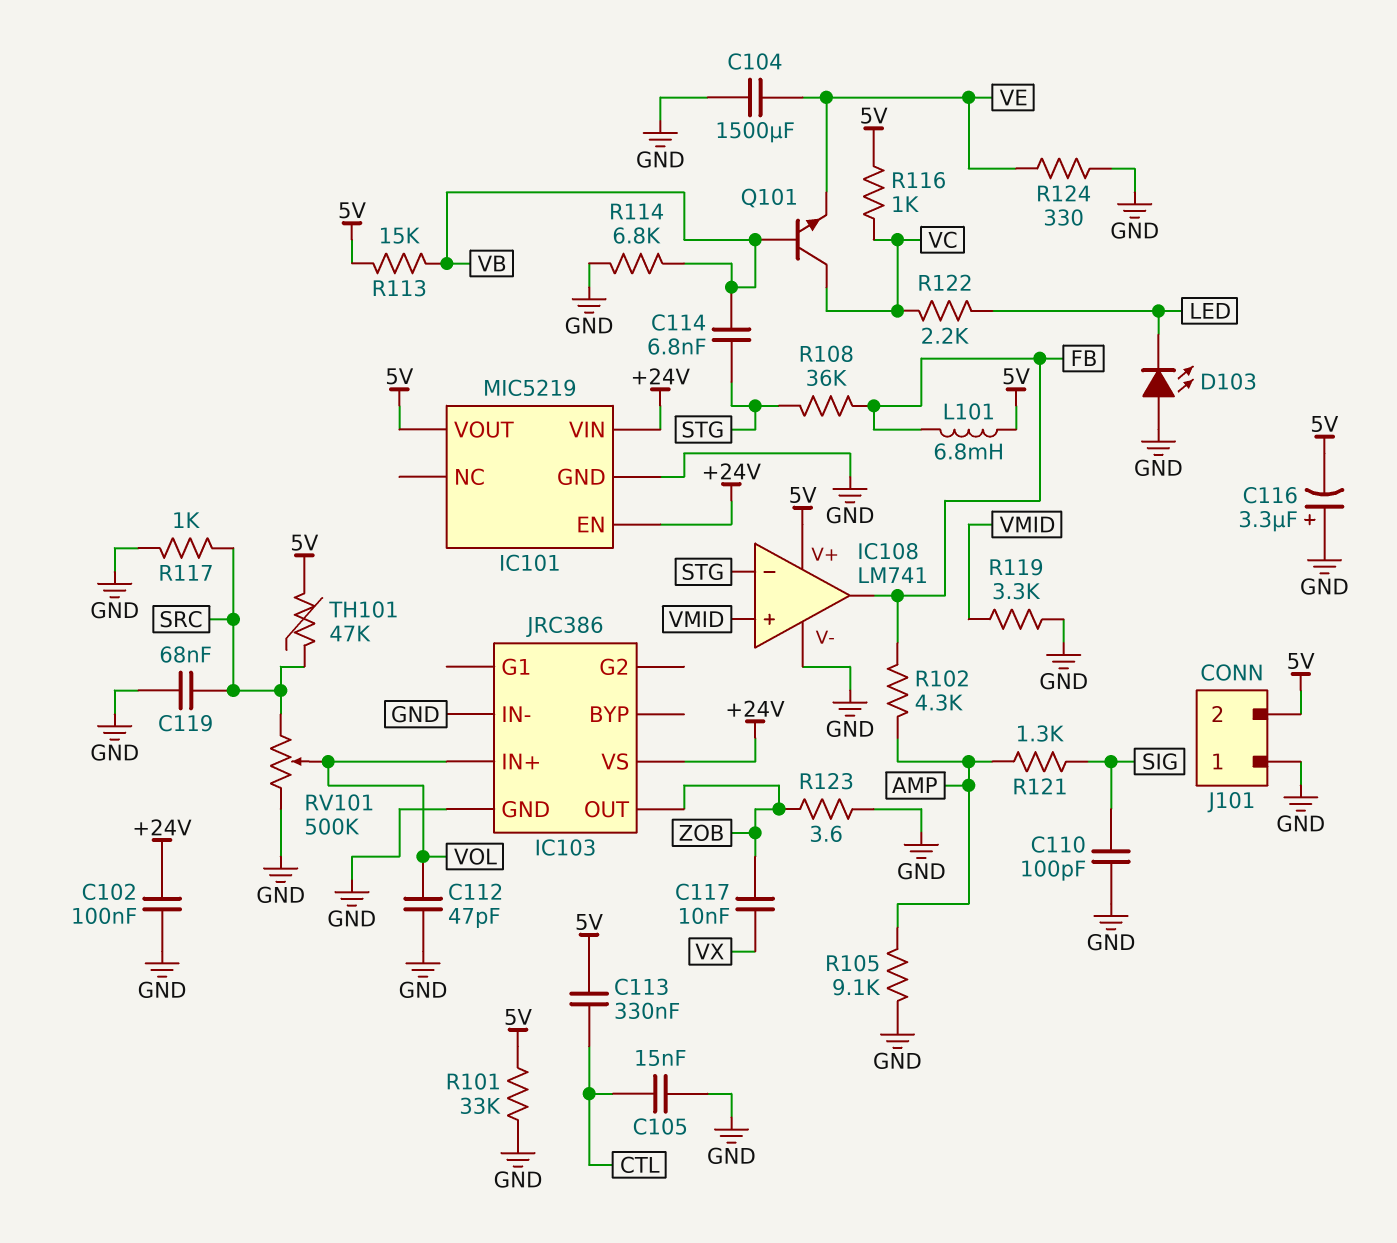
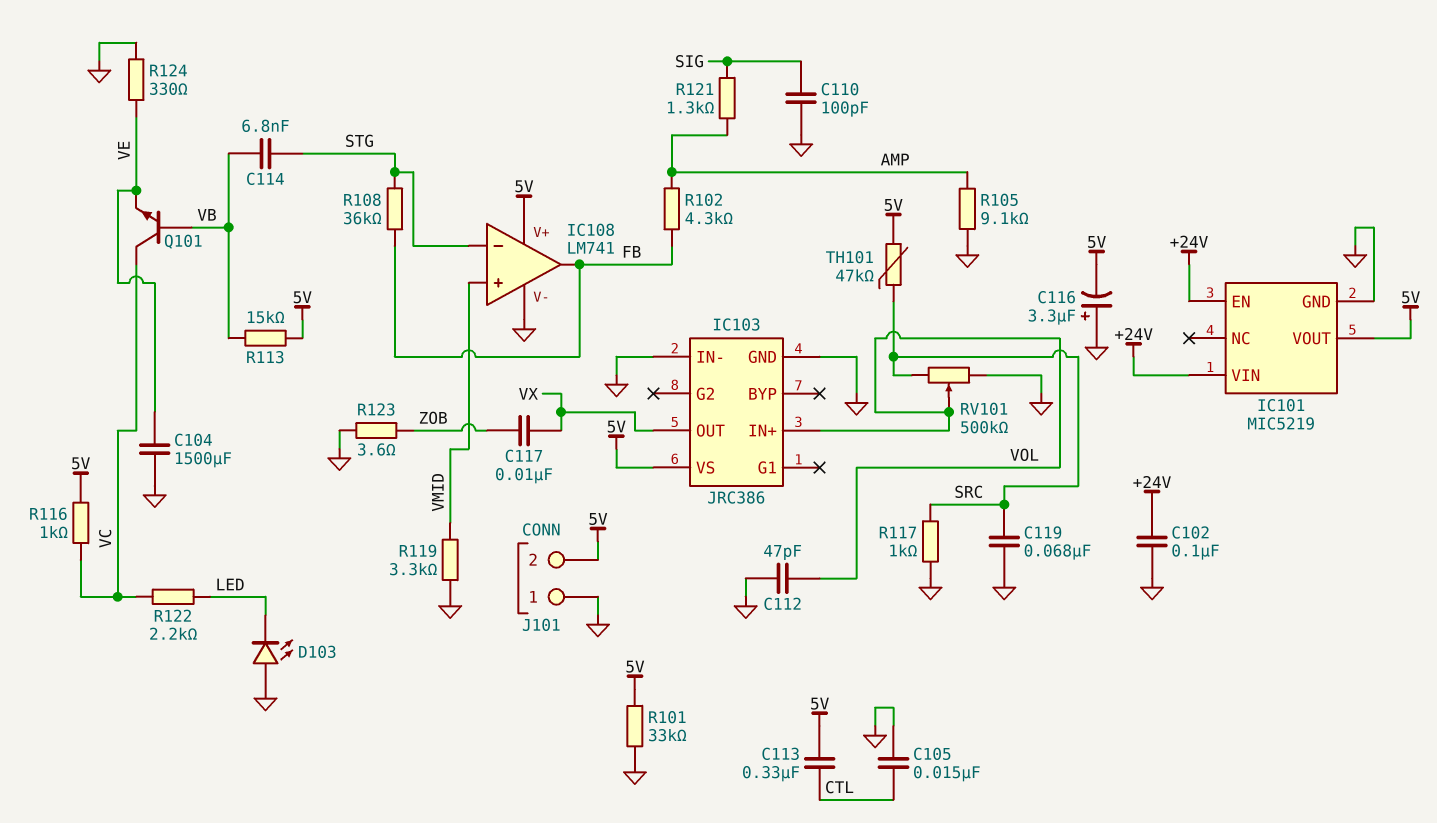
IC103 pin OUT: ZOB -> VX
IC103 pin VS: +24V -> 5V
L101: 6.8mH (5V, FB) -> none
R114: 6.8k (GND, VB) -> none

